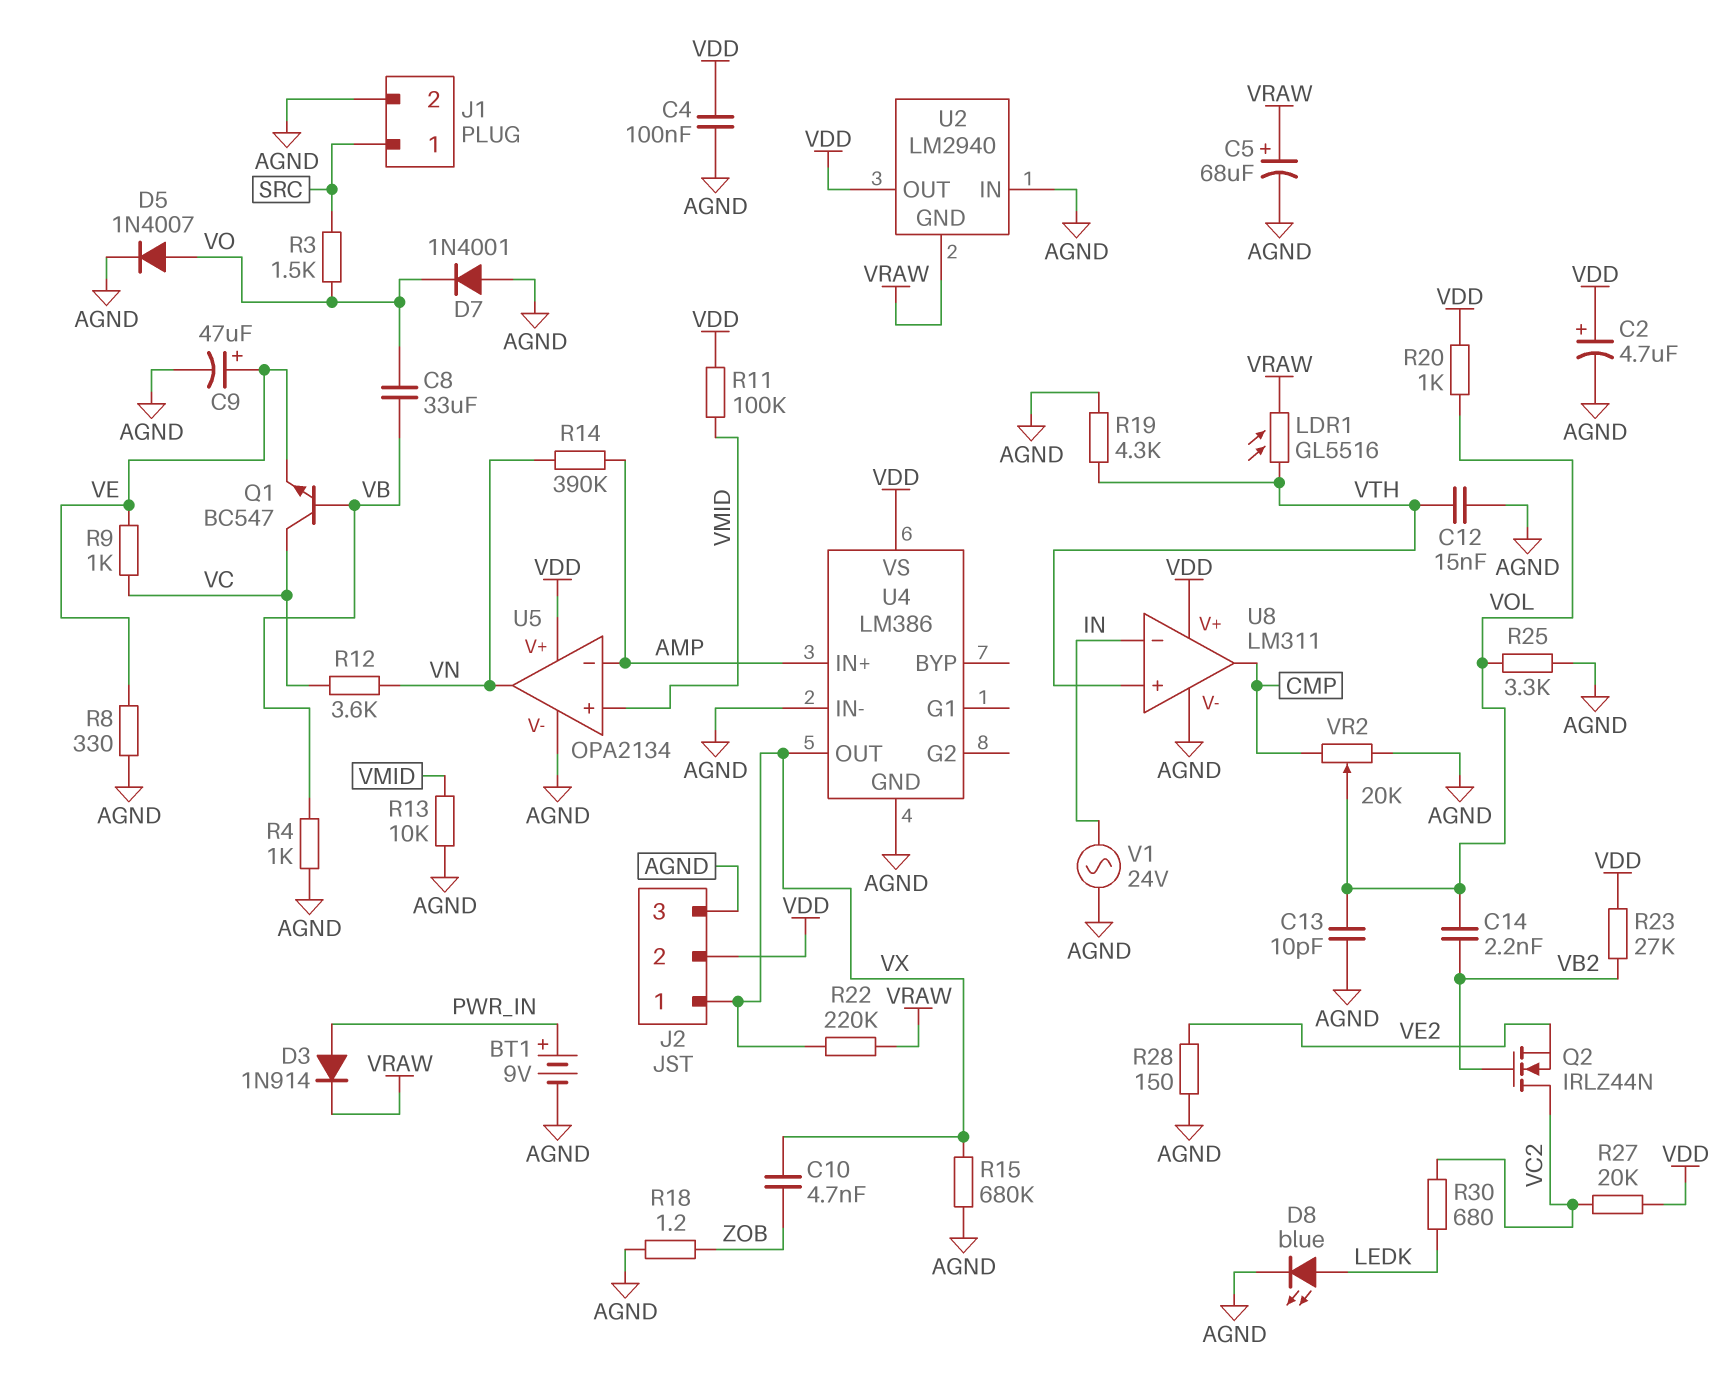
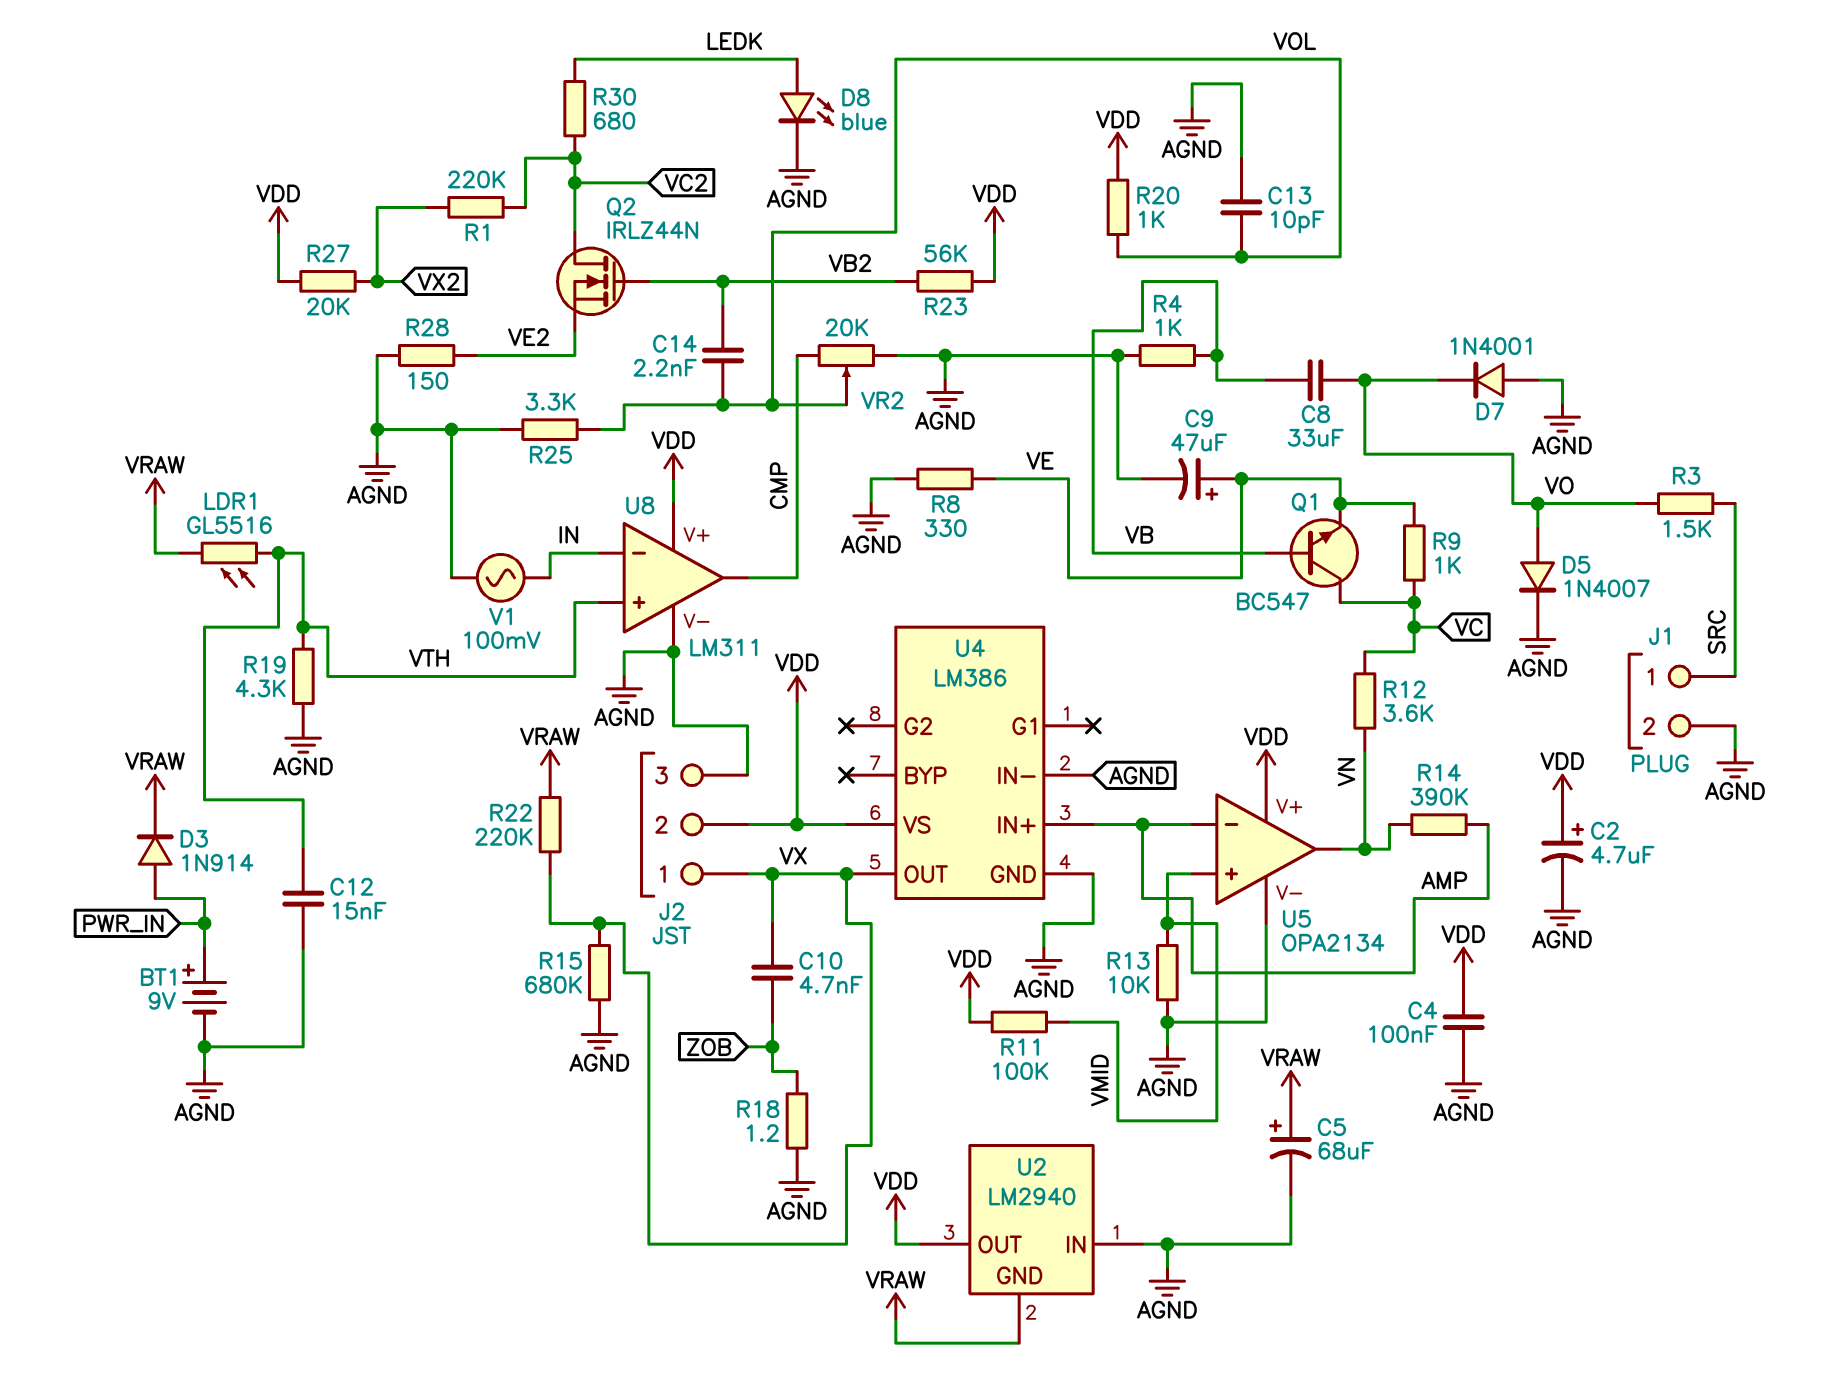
R1: none -> 220k (VC2, VX2)
R23: 27k (VB2, VDD) -> 56k (VB2, VDD)
R27: 20k (VC2, VDD) -> 20k (VDD, VX2)
V1: AC 24V (AGND, IN) -> AC 100mV (AGND, IN)

